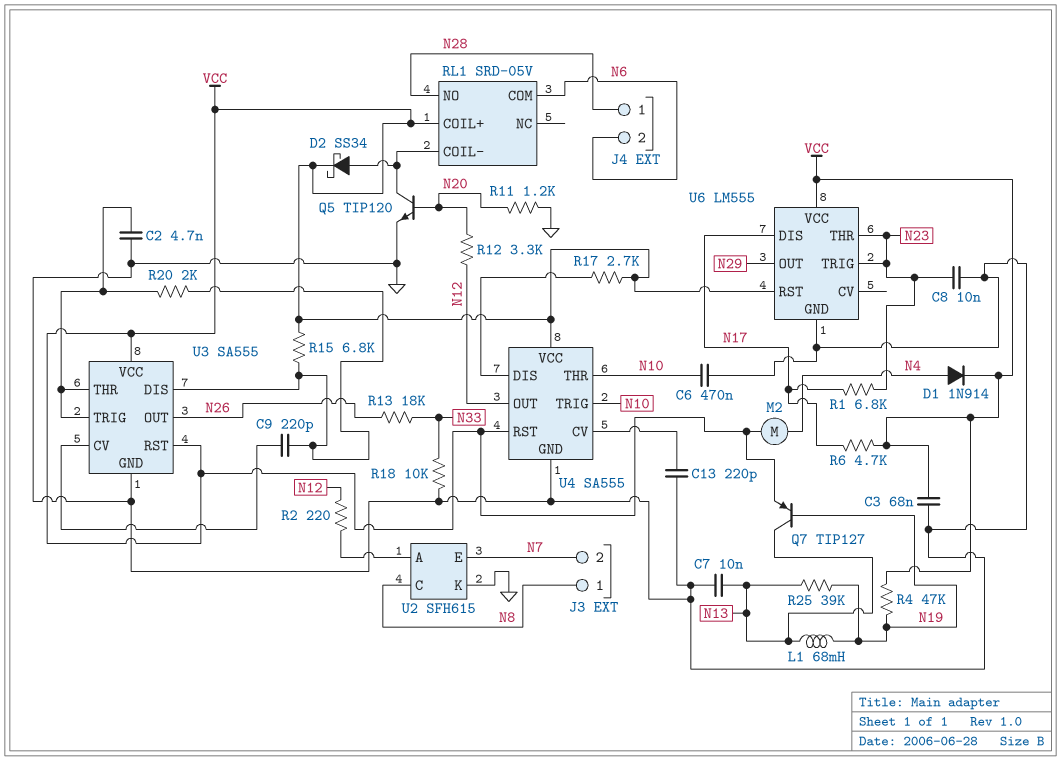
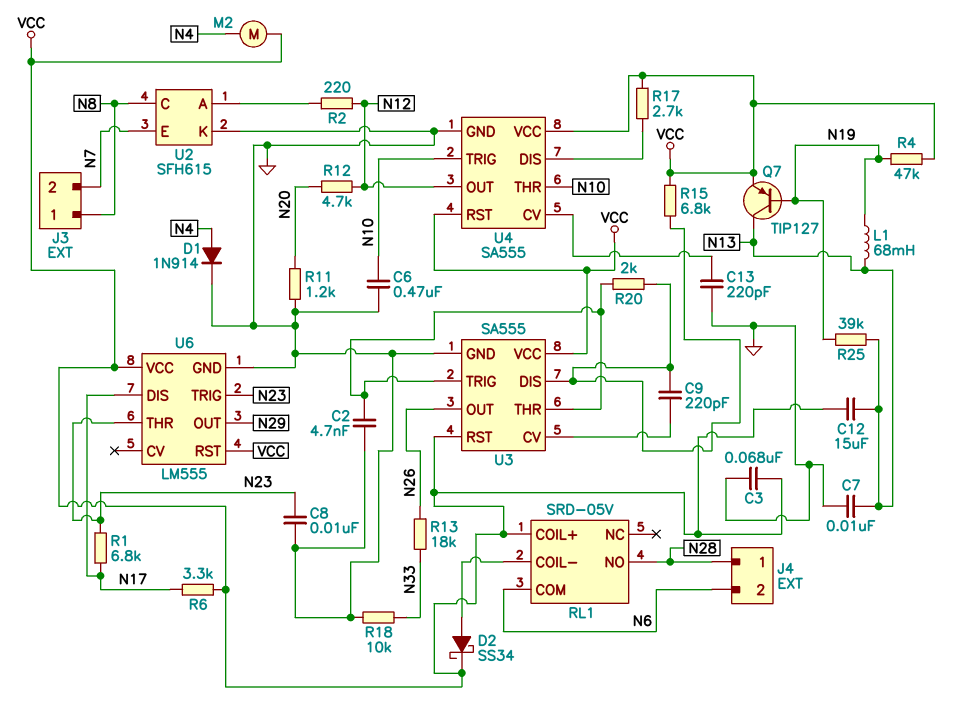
C12: none -> 15uF (N13, VCC)
D1: diode 1N914 (A N4, K VCC) -> diode 1N914 (A N4, K GND)
Q5: NPN TIP120 (B N20, C RL1/COIL-, E GND) -> none
R6: 4.7k (N17, VCC) -> 3.3k (N17, VCC)
R12: 3.3k (N12, N20) -> 4.7k (N12, N20)

